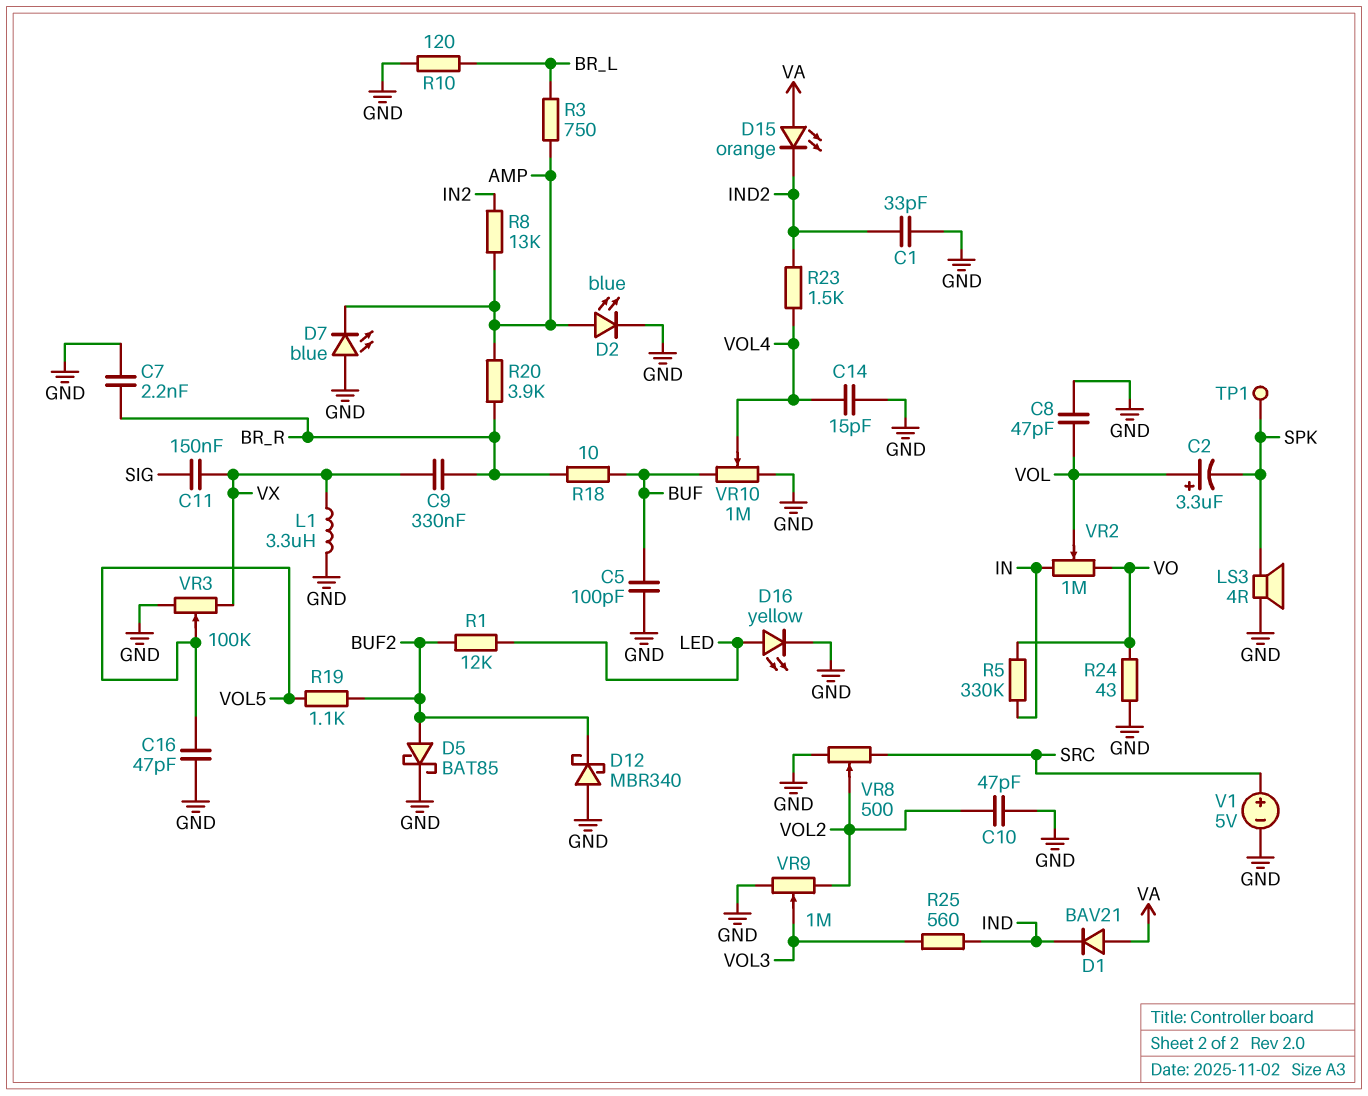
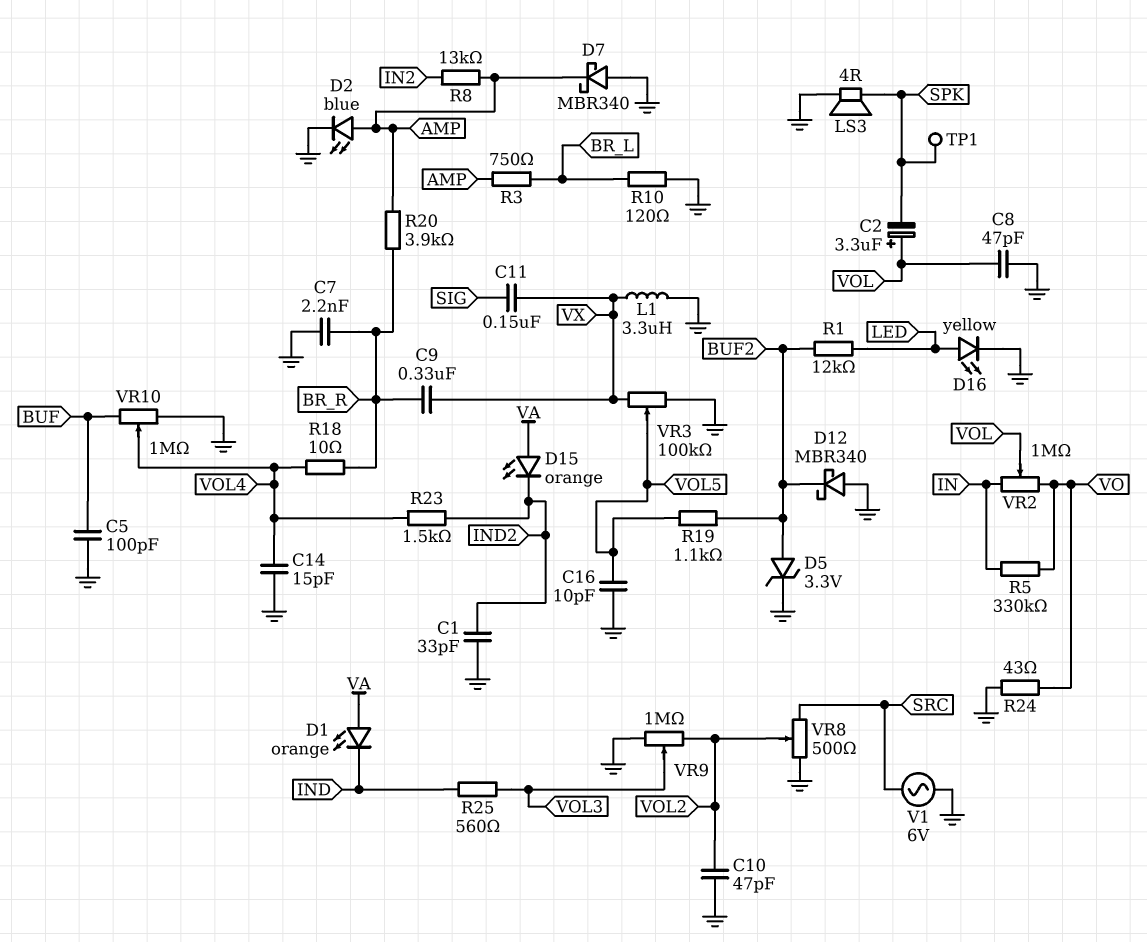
C16: 47pF (GND, VOL5) -> 10pF (GND, VOL5)
D1: diode BAV21 (A VA, K IND) -> LED orange (A VA, K IND)
D5: schottky BAT85 (A BUF2, K GND) -> zener 3.3V (A BUF2, K GND)
D7: LED blue (A GND, K AMP) -> schottky MBR340 (A GND, K AMP)
R18: 10 (BR_R, BUF) -> 10 (BR_R, VOL4)
V1: 5V (plus SRC, minus GND) -> AC 6V (GND, SRC)

